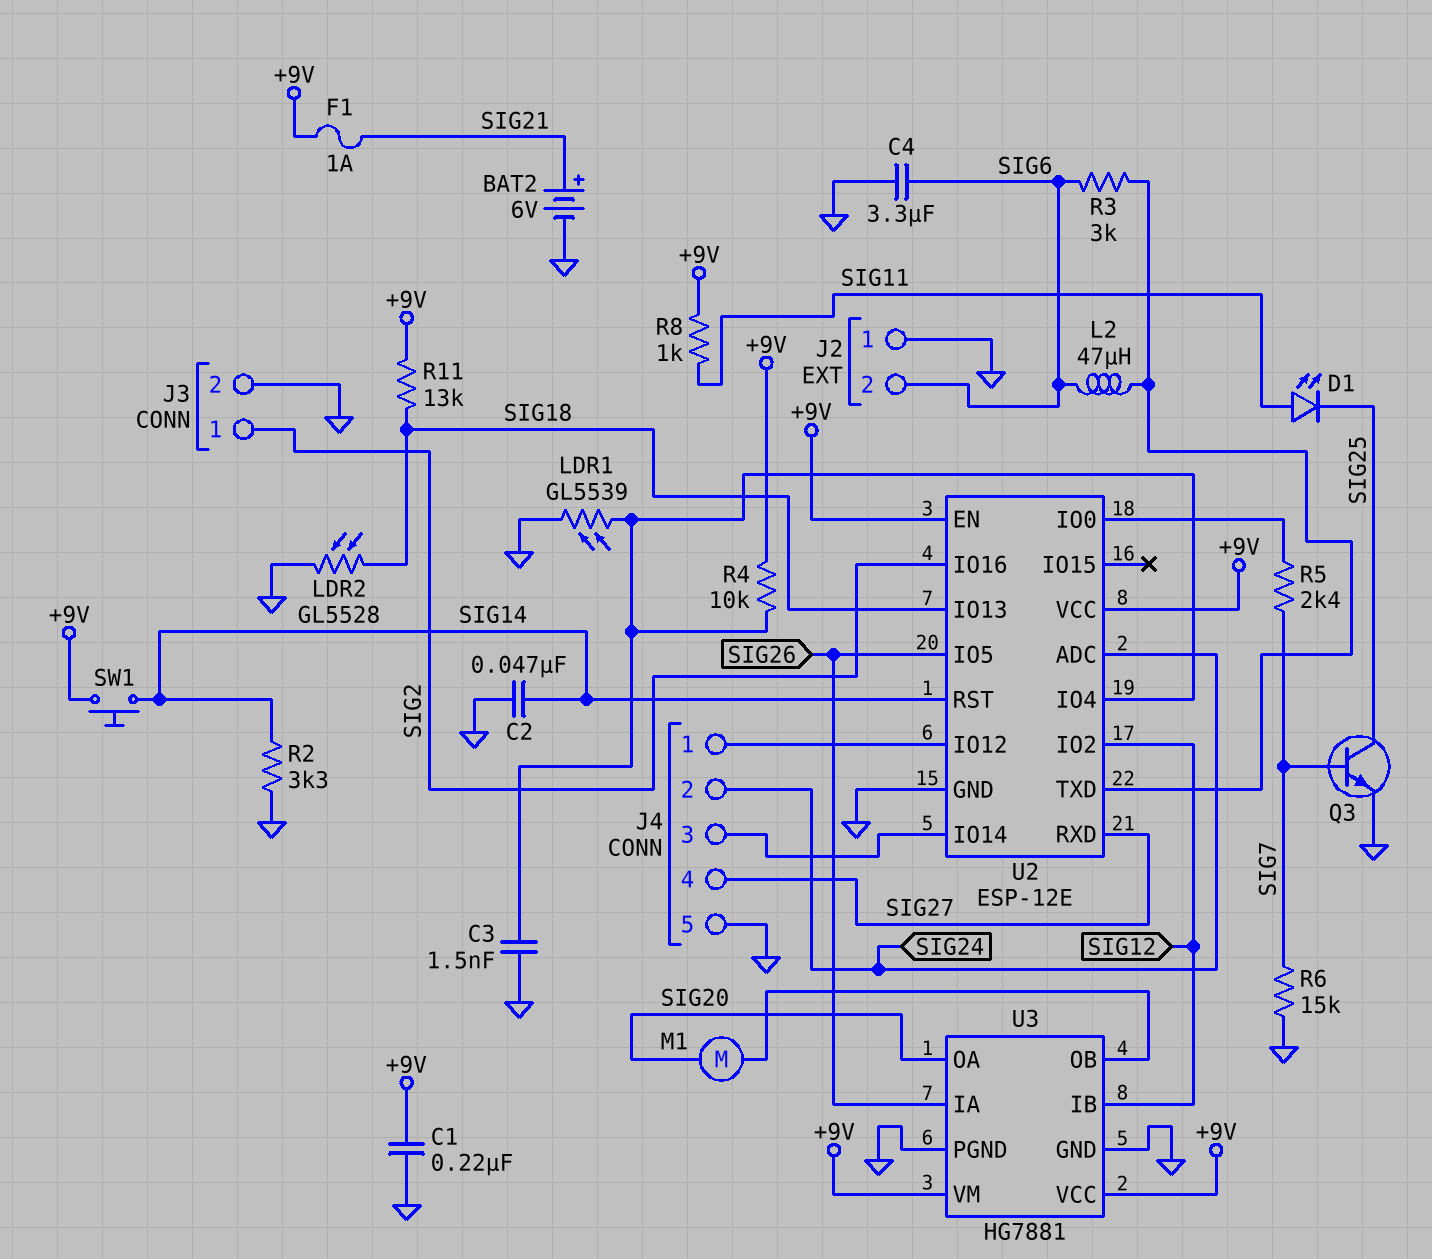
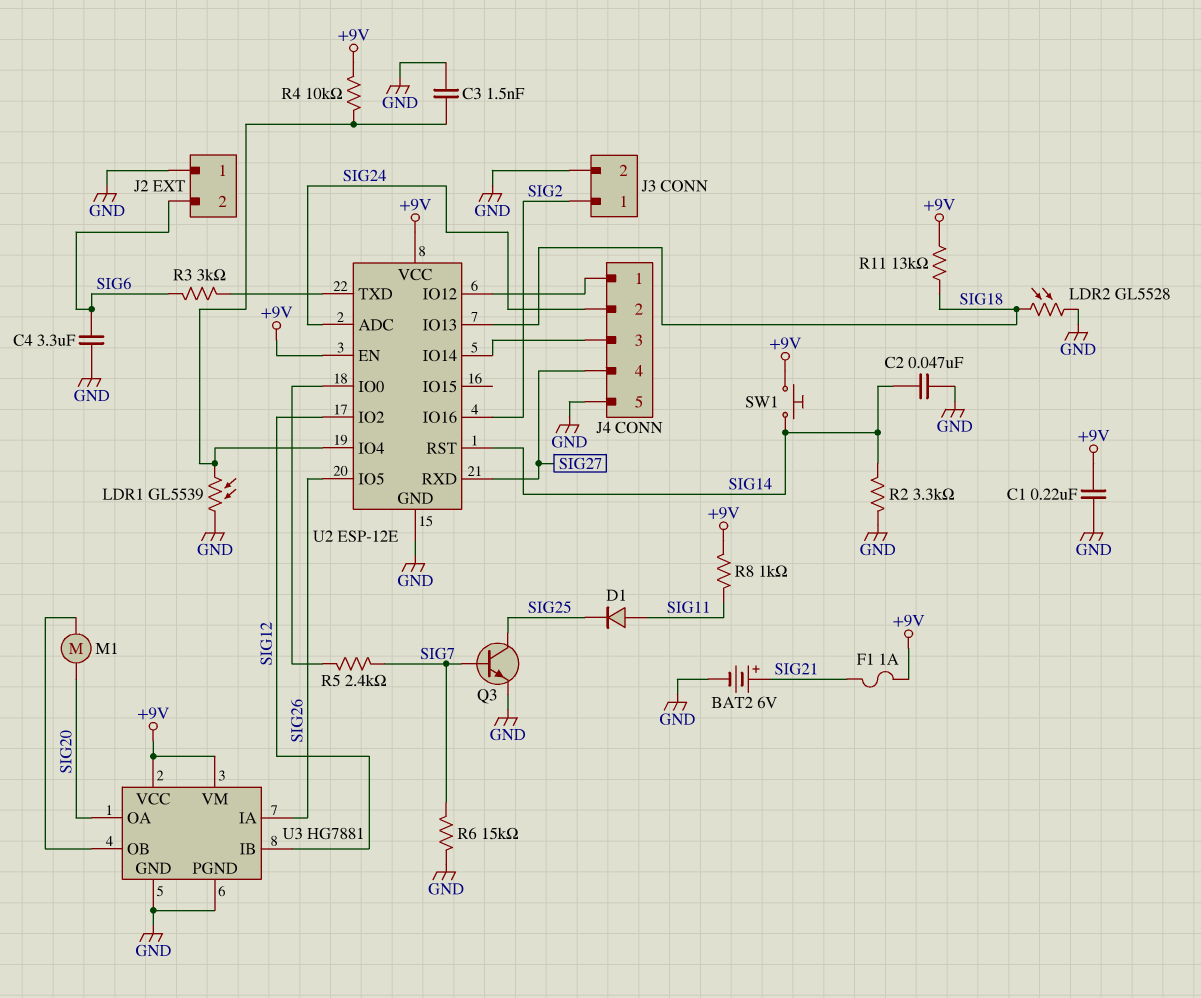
D1: LED (A SIG11, K SIG25) -> diode (A SIG11, K SIG25)
L2: 47uH (SIG6, U2/TXD) -> none

